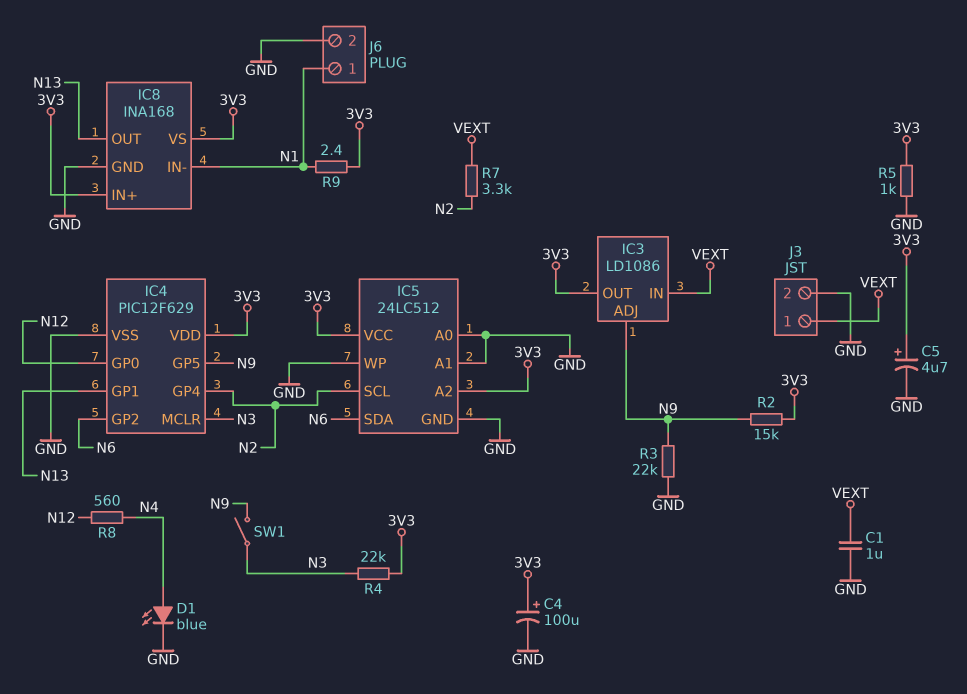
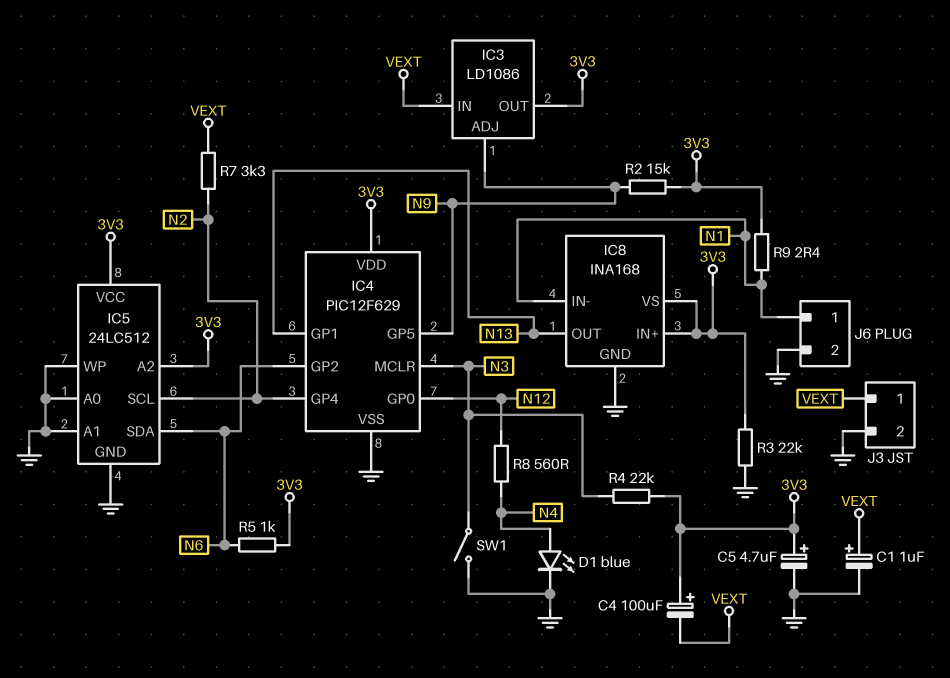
C1: 1uF (GND, VEXT) -> 1uF (plus VEXT, minus GND)
C4: 100uF (plus 3V3, minus GND) -> 100uF (plus 3V3, minus VEXT)
R3: 22k (GND, N9) -> 22k (3V3, GND)
R5: 1k (3V3, GND) -> 1k (3V3, N6)
SW1: switch (N3, N9) -> switch (GND, N3)

